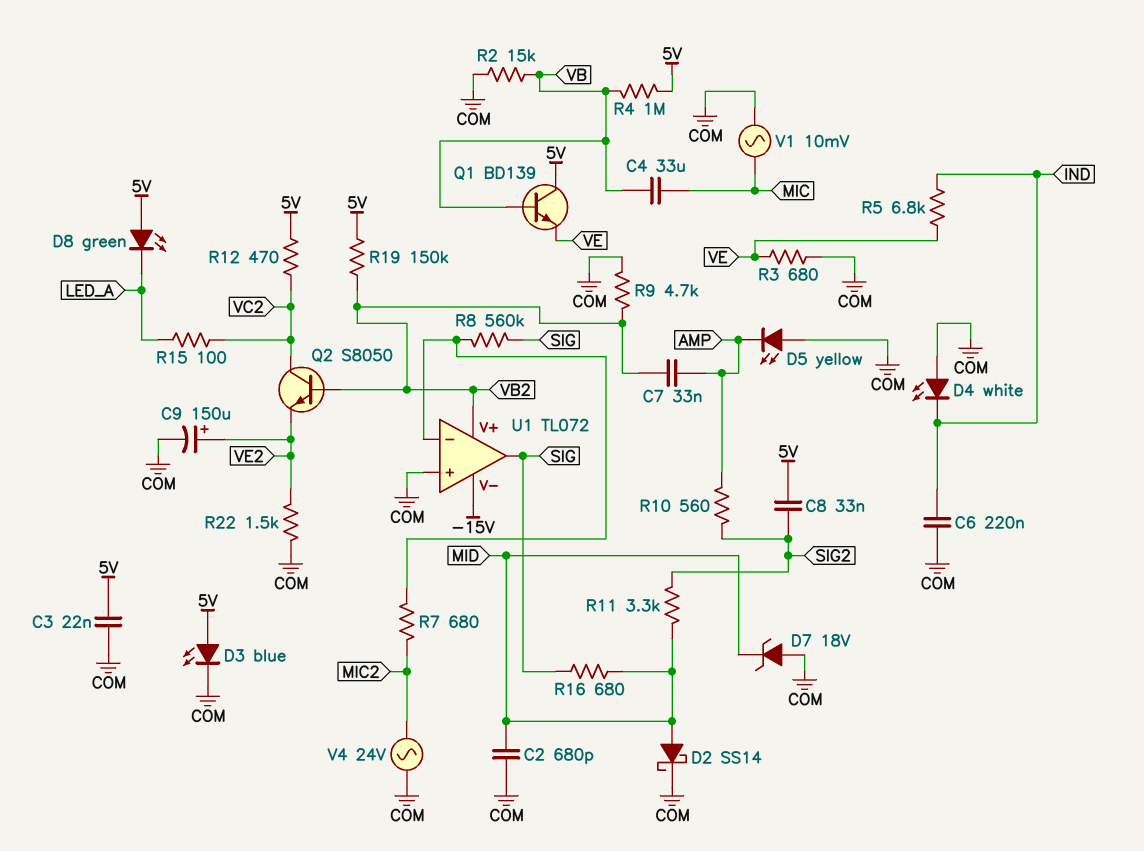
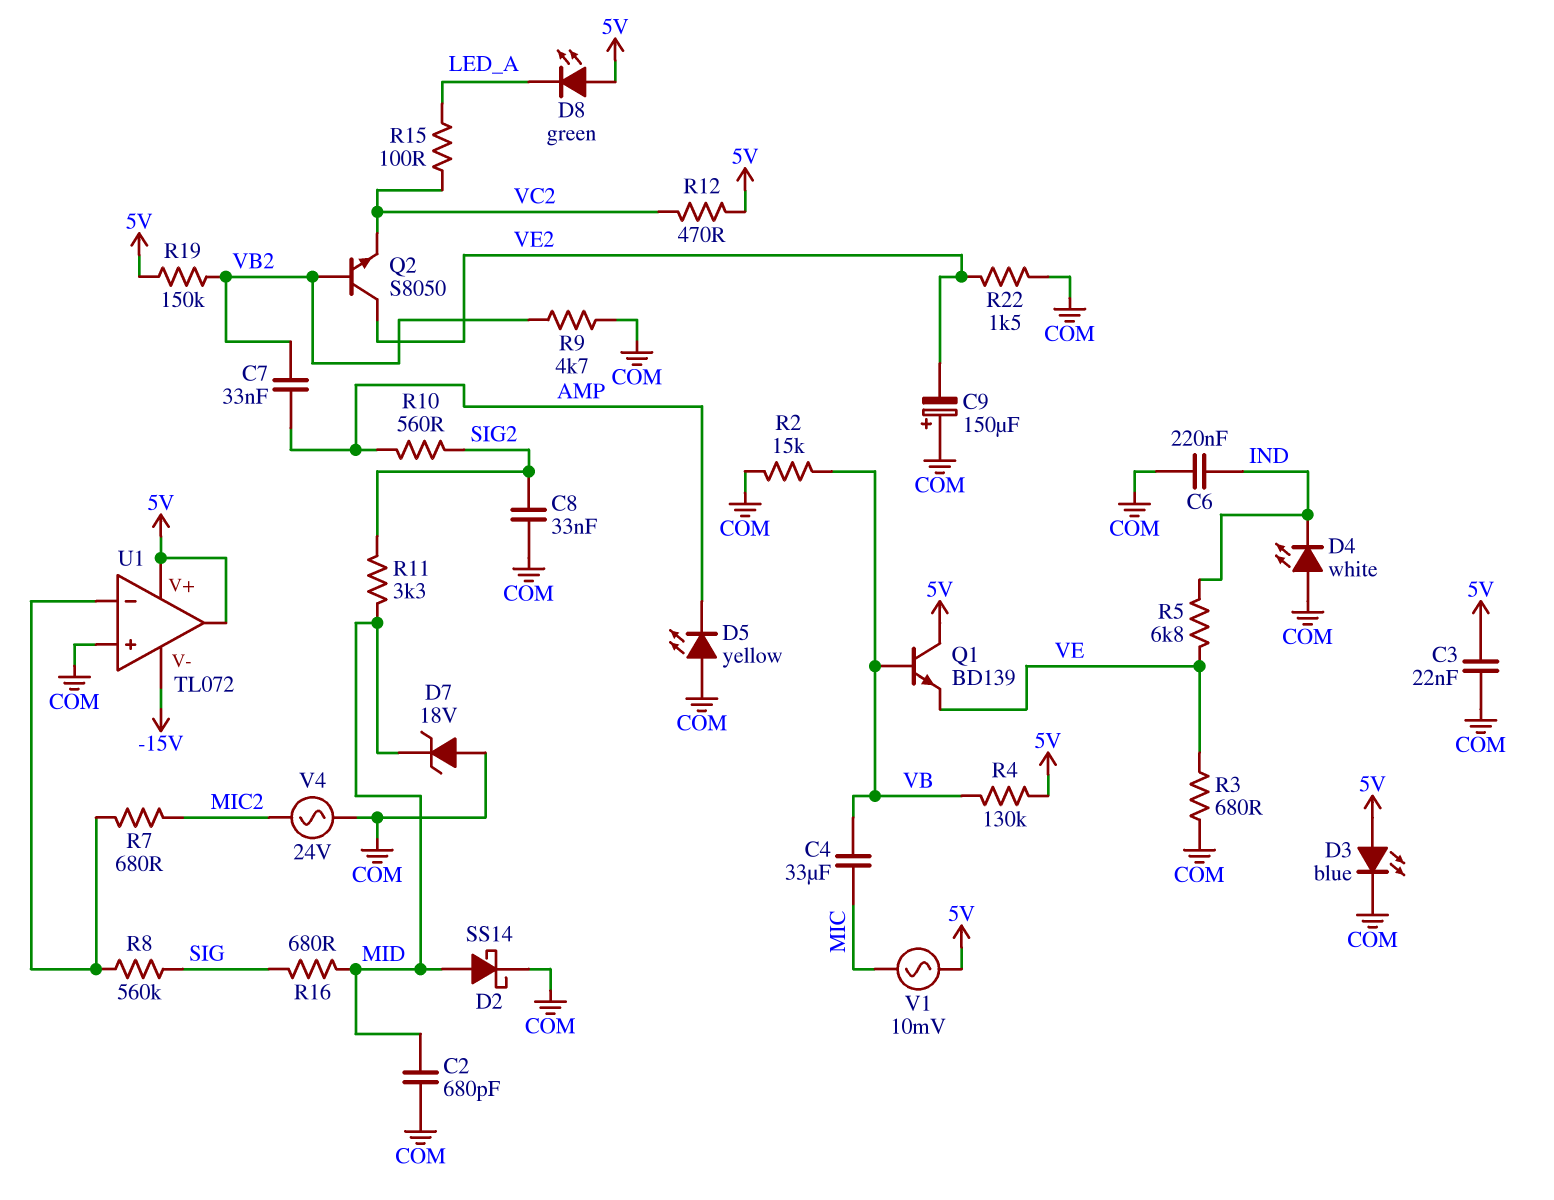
C8: 33nF (5V, SIG2) -> 33nF (COM, SIG2)
C9: 150uF (plus VE2, minus COM) -> 150uF (plus COM, minus VE2)
Q2: NPN S8050 (B VB2, C VC2, E VE2) -> NPN S8050 (B VB2, C VE2, E VC2)
R4: 1M (5V, VB) -> 130k (5V, VB)
U1 pin V+: VB2 -> 5V
U1 pin out: SIG -> 5V
V1: AC 10mV (COM, MIC) -> AC 10mV (5V, MIC)

